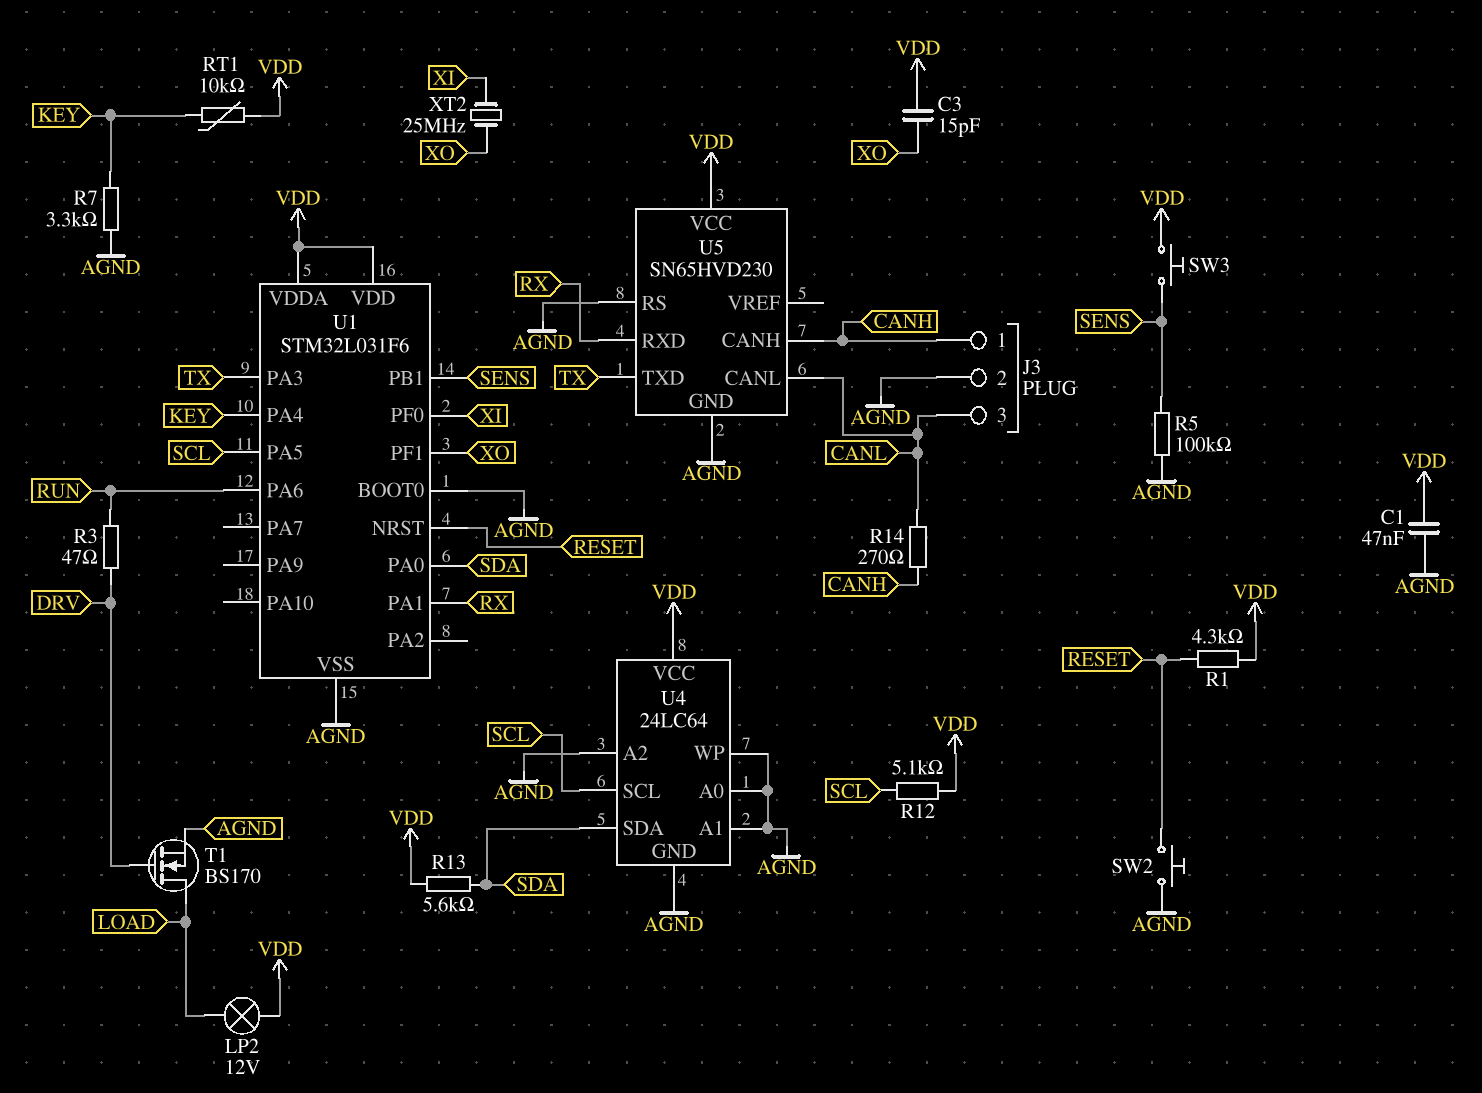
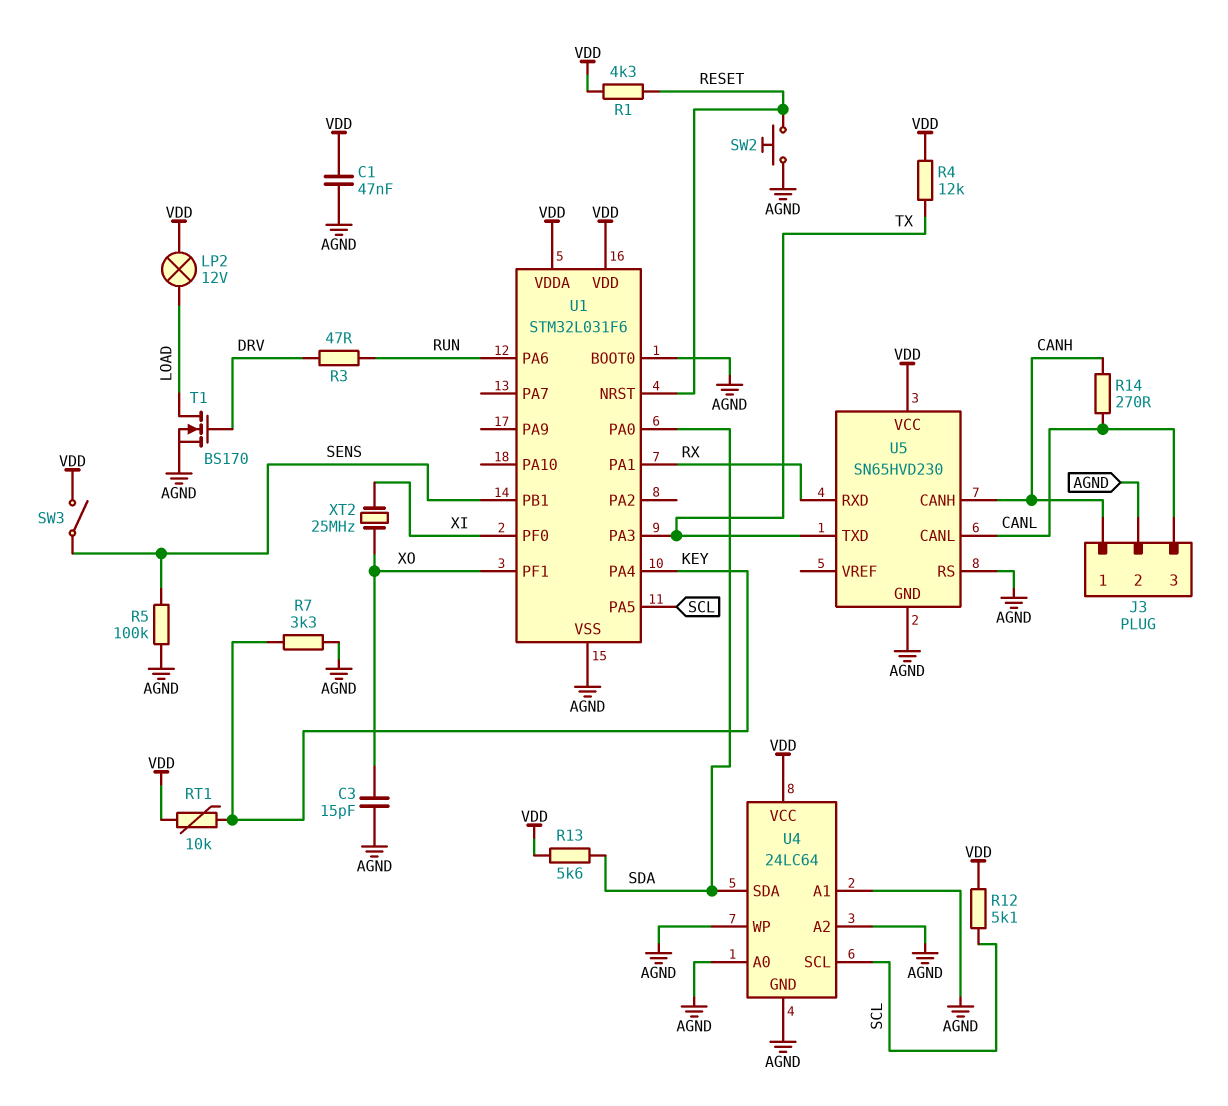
C3: 15pF (VDD, XO) -> 15pF (AGND, XO)
R4: none -> 12k (TX, VDD)
SW3: button (SENS, VDD) -> switch (SENS, VDD)

